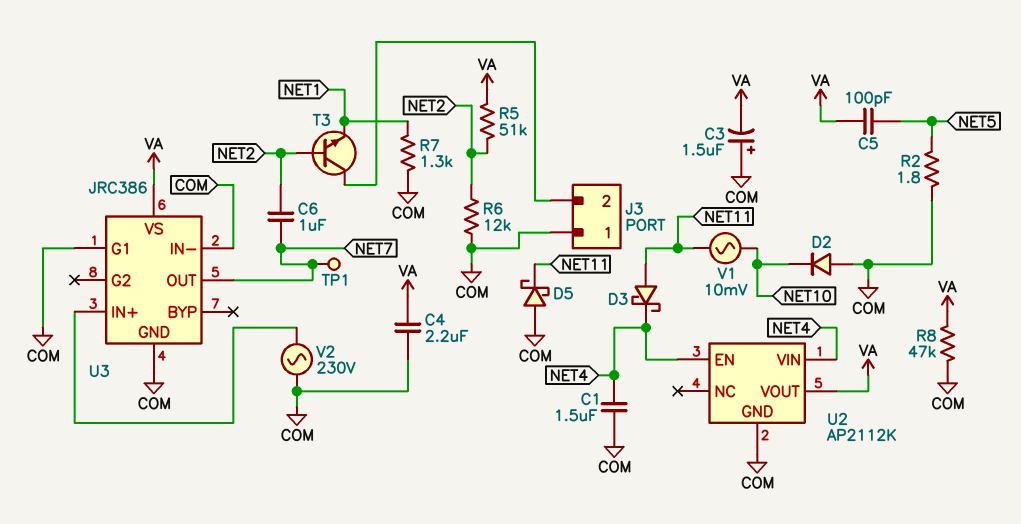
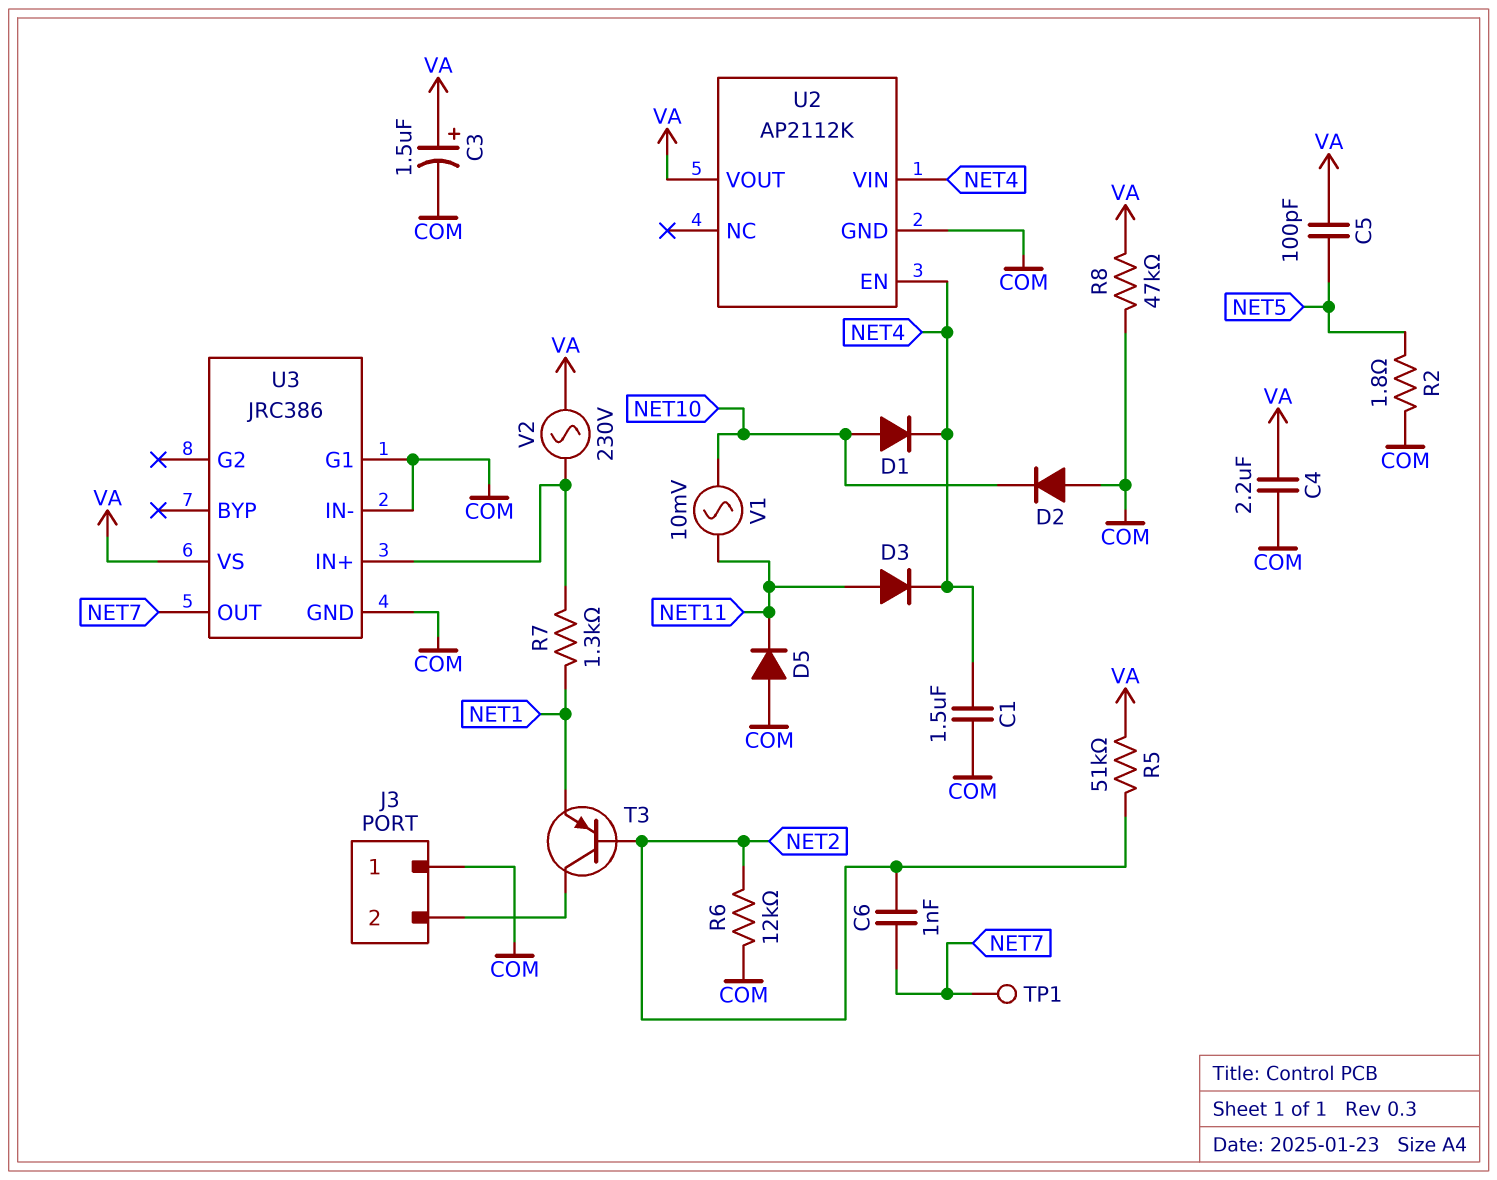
C3: 1.5uF (plus COM, minus VA) -> 1.5uF (plus VA, minus COM)
C6: 1uF (NET2, NET7) -> 1nF (NET2, NET7)
D1: none -> diode (A NET10, K NET4)
D3: schottky (A NET11, K NET4) -> diode (A NET11, K NET4)
D5: schottky (A COM, K NET11) -> diode (A COM, K NET11)
R7: 1.3k (COM, NET1) -> 1.3k (NET1, U3/IN+)
T3: NPN (B NET2, C J3/2, E NET1) -> PNP (B NET2, C J3/2, E NET1)
V2: AC 230V (COM, U3/IN+) -> AC 230V (U3/IN+, VA)

